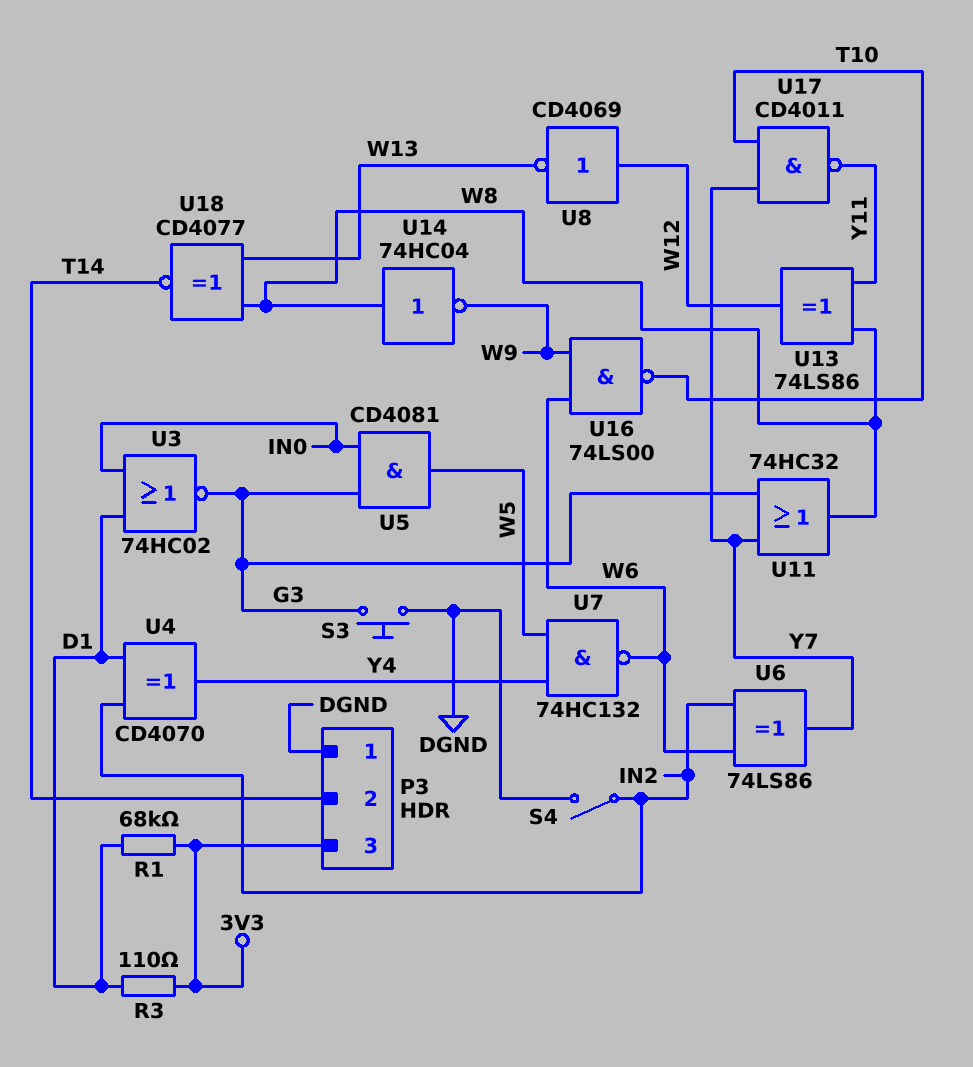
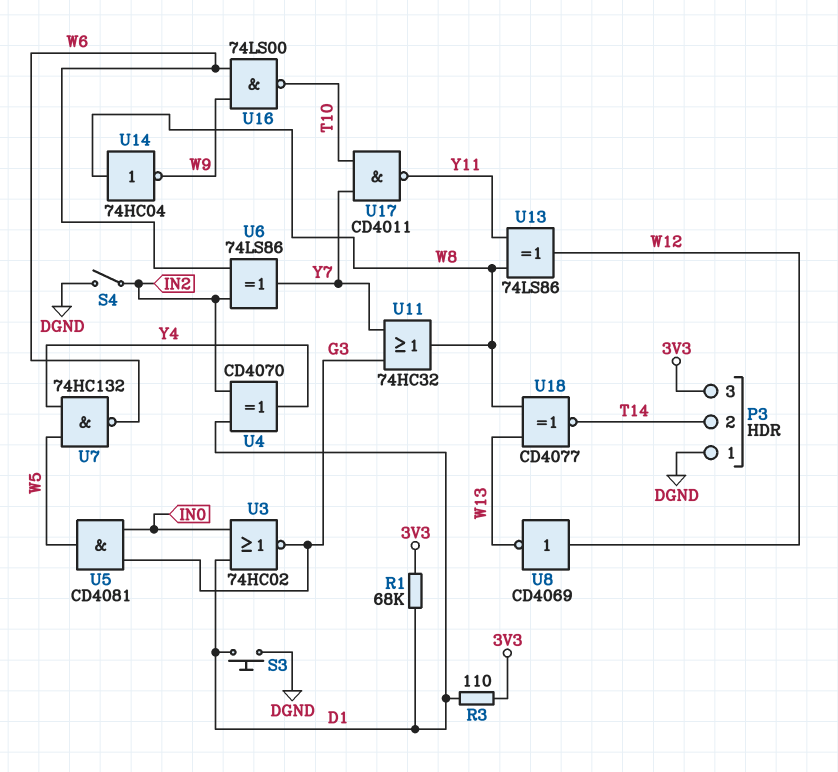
S3: button (DGND, G3) -> button (D1, DGND)

